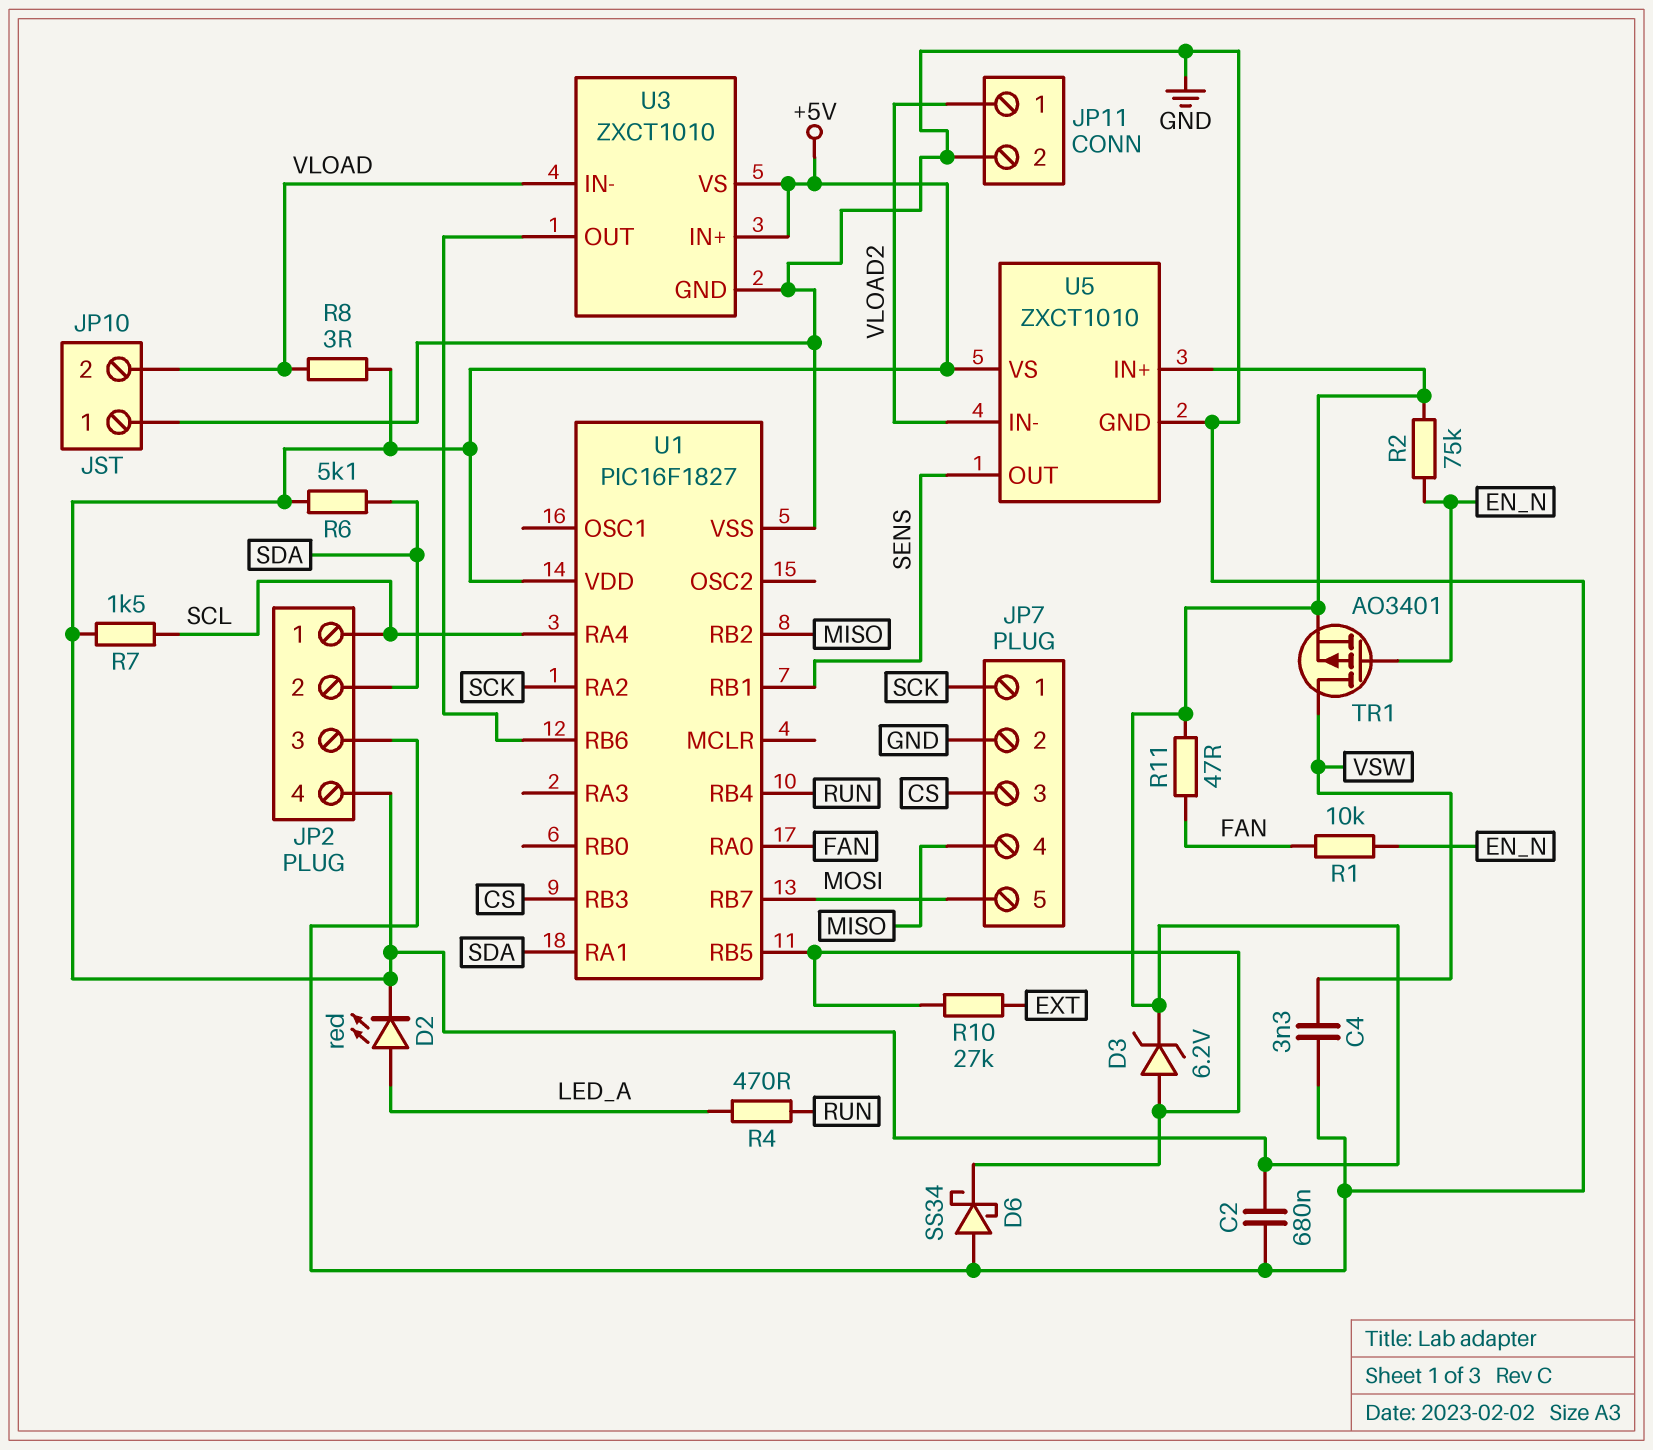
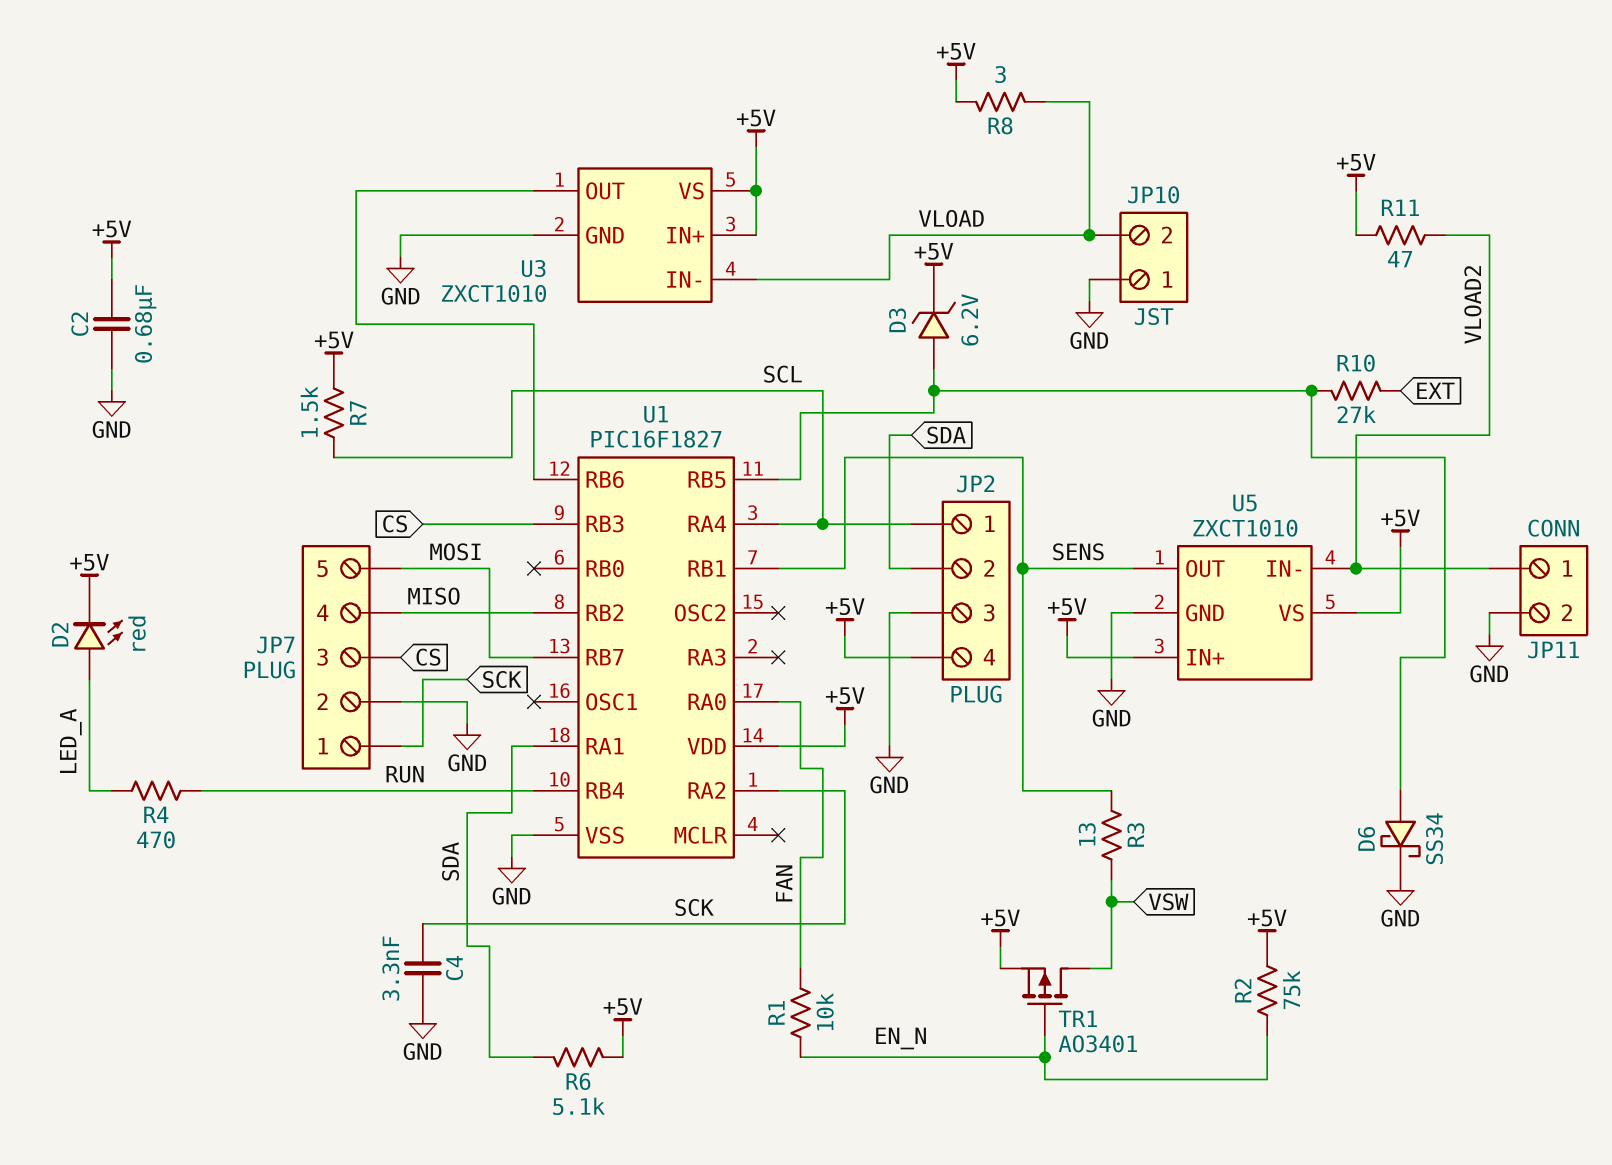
C4: 3.3nF (GND, VSW) -> 3.3nF (GND, SCK)
D6: schottky SS34 (A GND, K U1/RB5) -> schottky SS34 (A U1/RB5, K GND)
R3: none -> 13 (SENS, VSW)
R11: 47 (+5V, FAN) -> 47 (+5V, VLOAD2)

